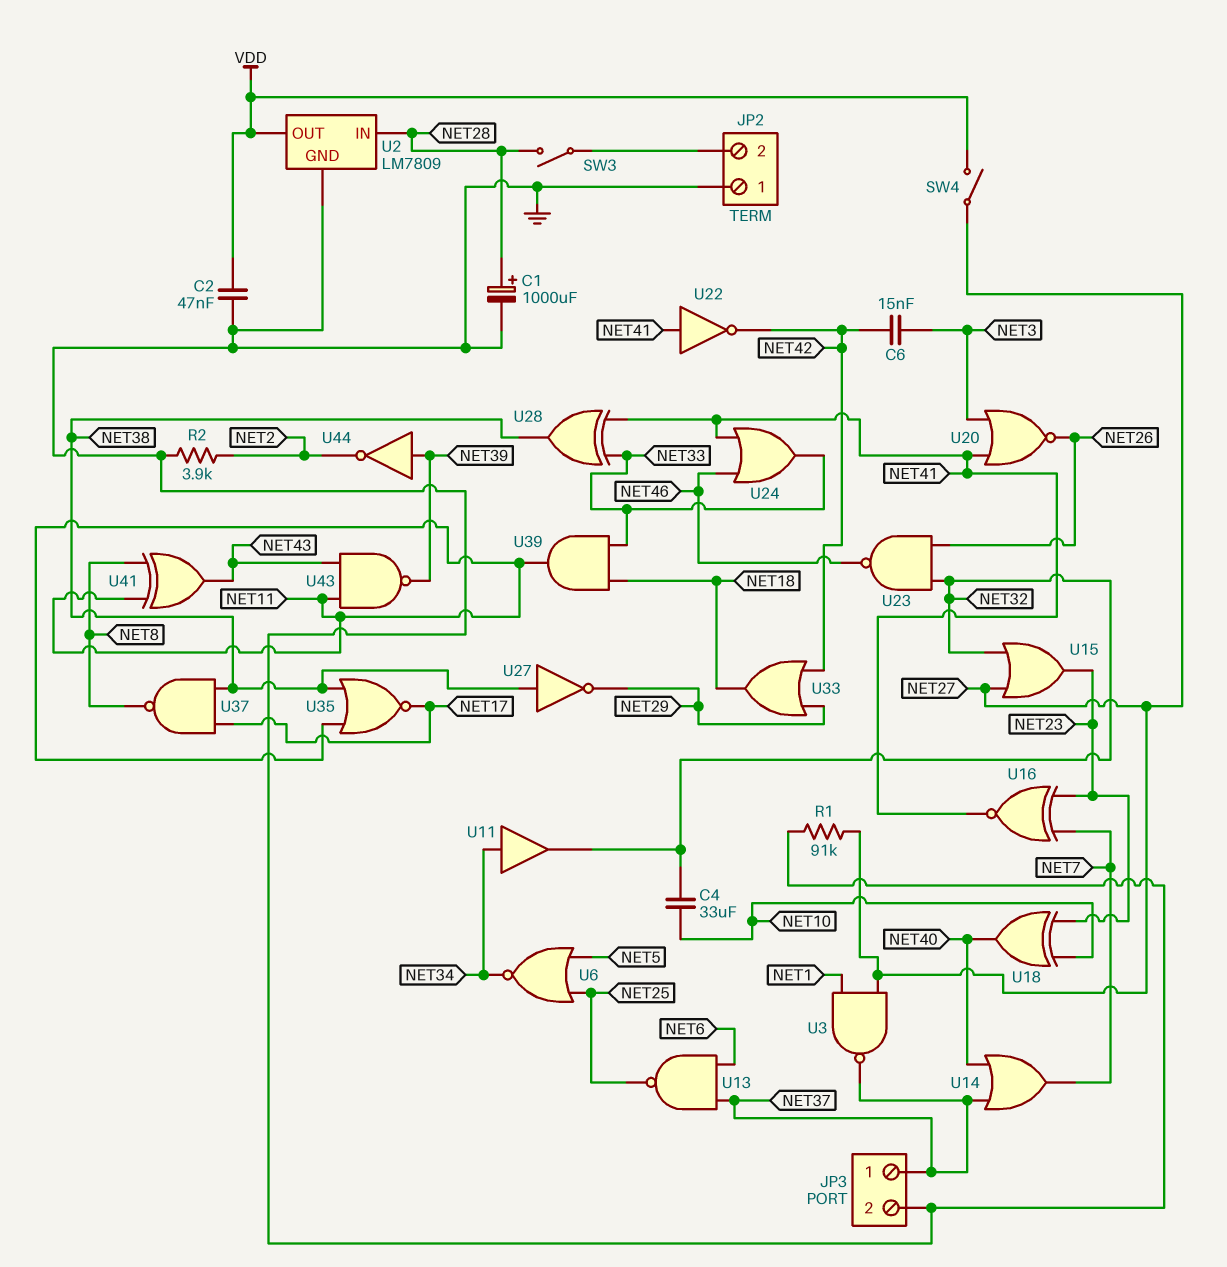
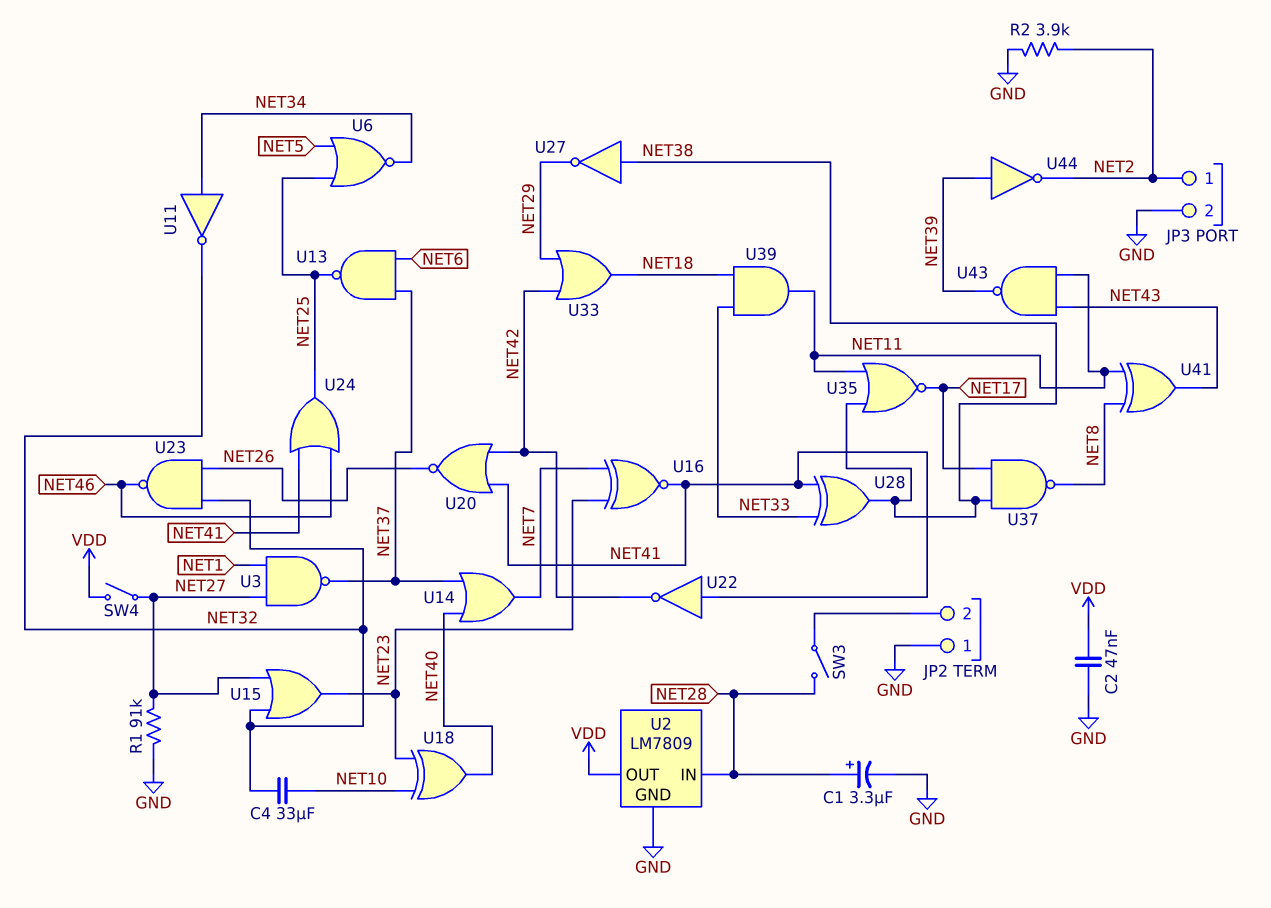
C1: 1000uF (plus NET28, minus GND) -> 3.3uF (plus NET28, minus GND)
C6: 15nF (NET3, NET42) -> none
JP3 pin 1: NET37 -> NET2
U11: buffer (in NET34, out NET32) -> NOT (in NET34, out NET32)
U20: NOR (in NET3, in NET41, out NET26) -> NOR (in NET41, in NET42, out NET26)
U24: OR (in NET41, in NET46, out NET33) -> OR (in NET41, in NET46, out NET25)

